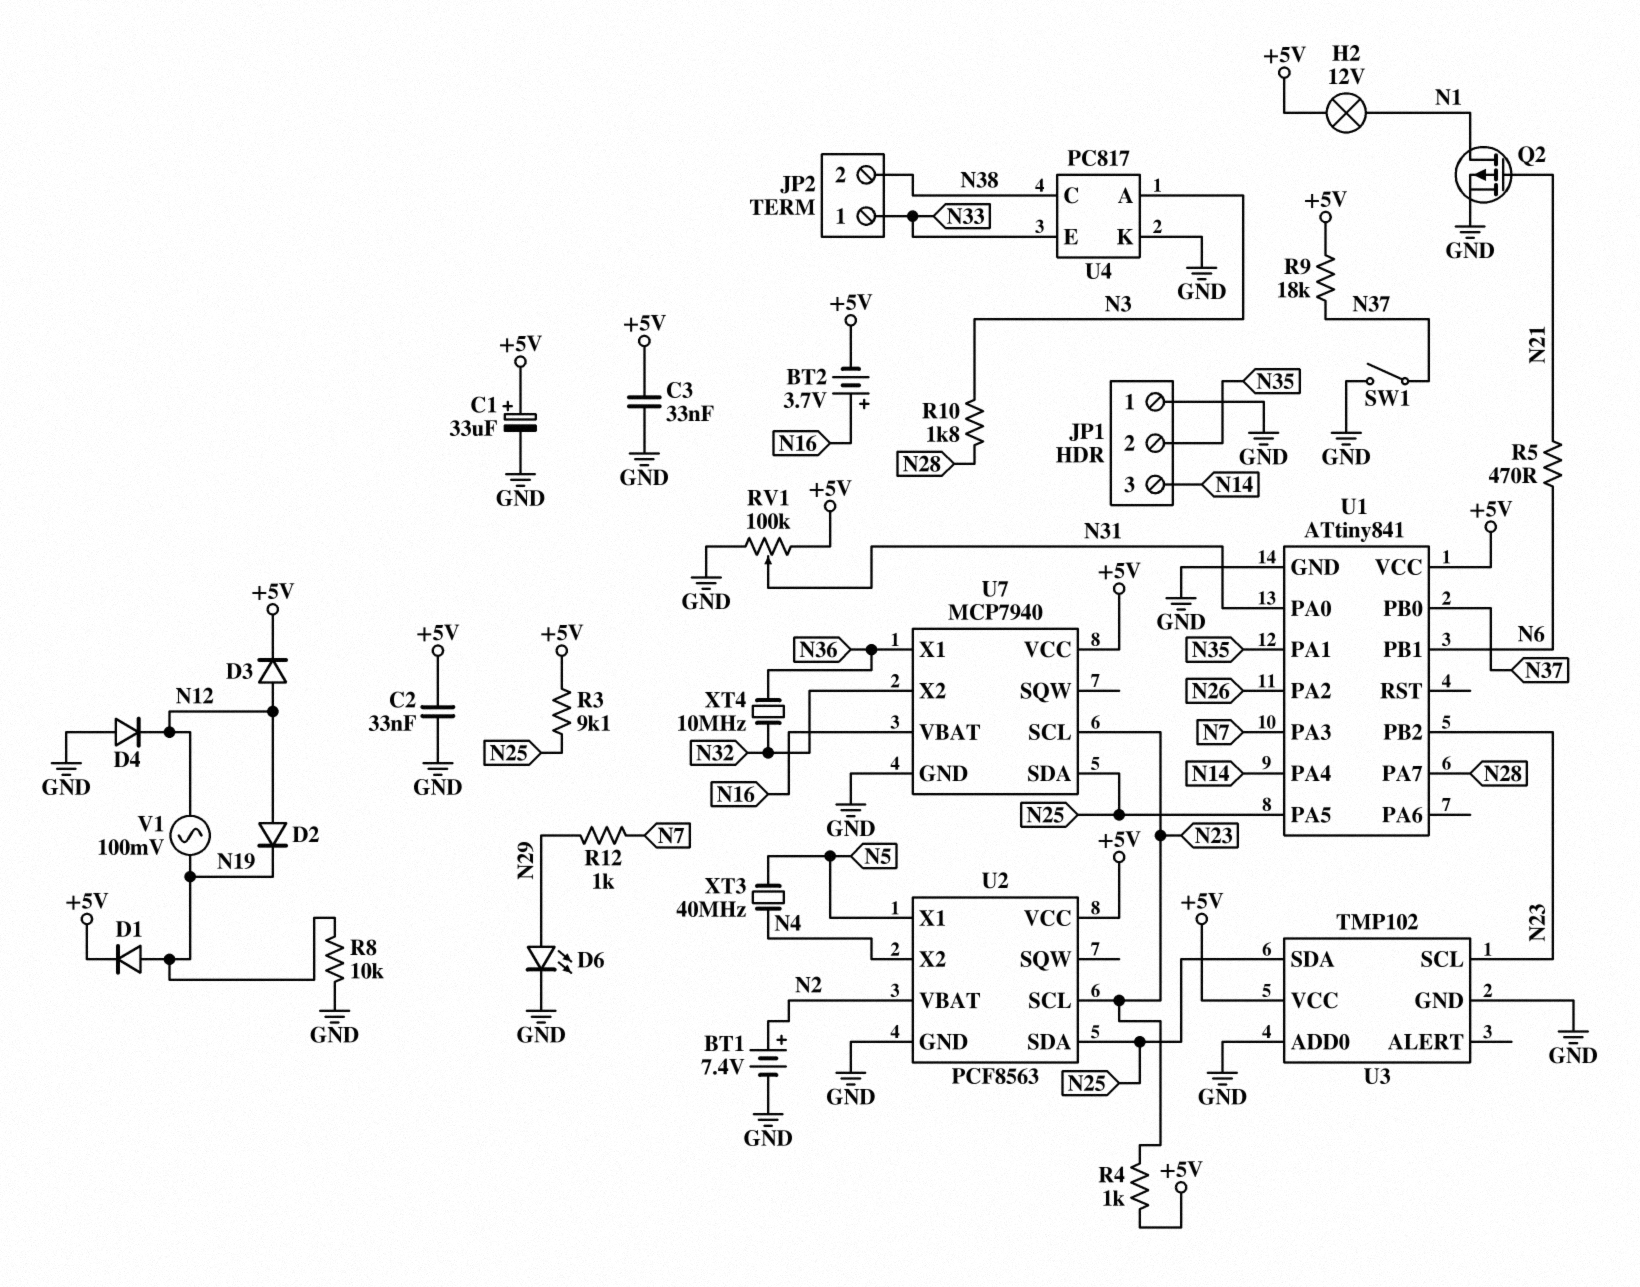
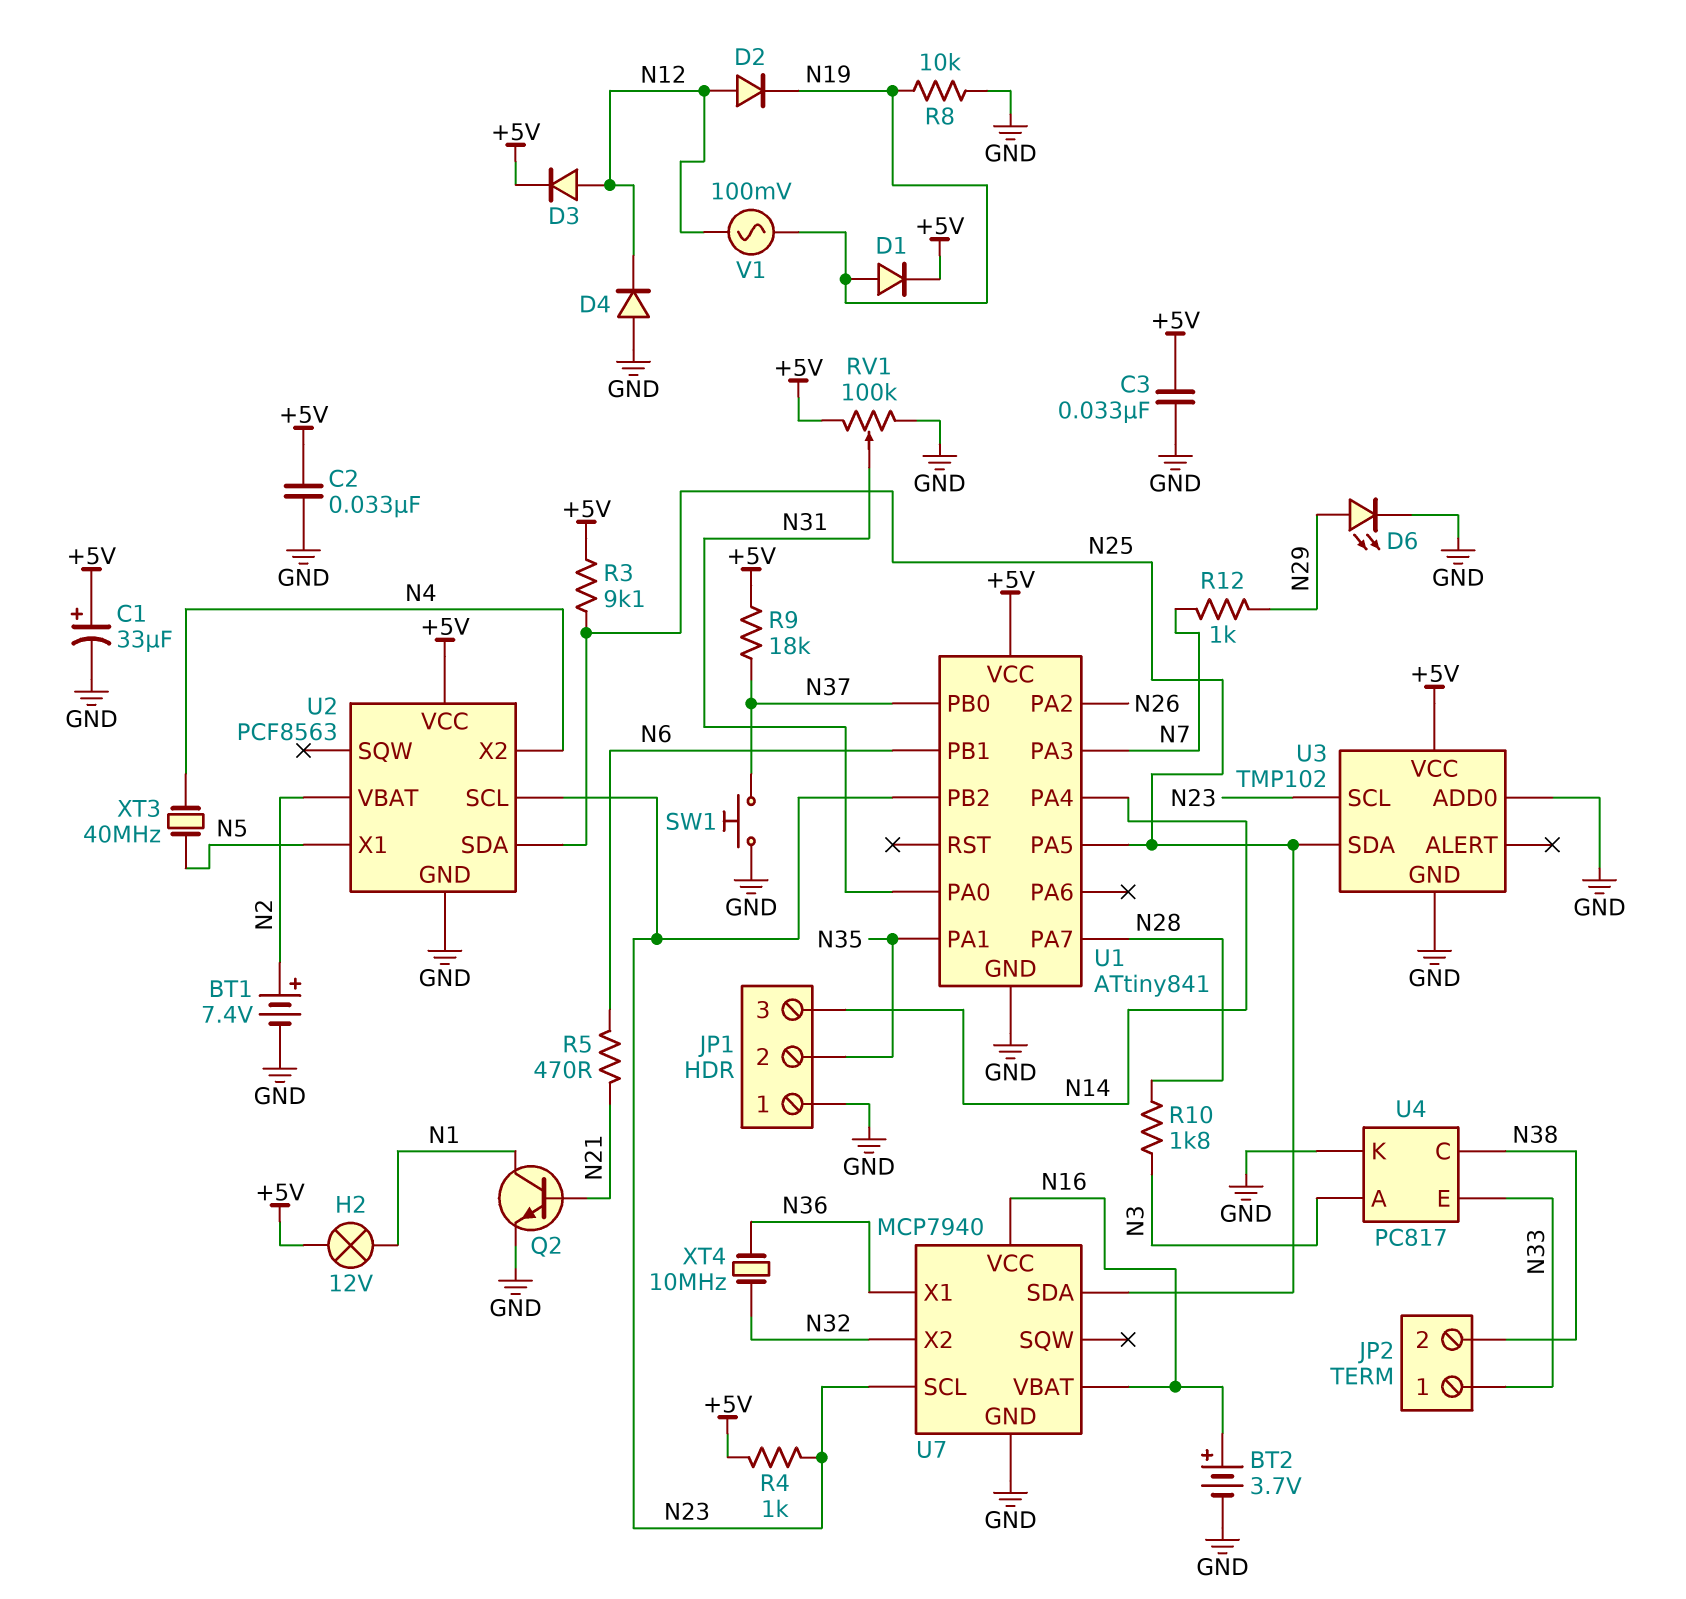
BT2: 3.7V (plus N16, minus +5V) -> 3.7V (plus N16, minus GND)
Q2: PMOS (G N21, D N1, S GND) -> NPN (B N21, C N1, E GND)
SW1: switch (GND, N37) -> button (GND, N37)
U7 pin VCC: +5V -> N16

